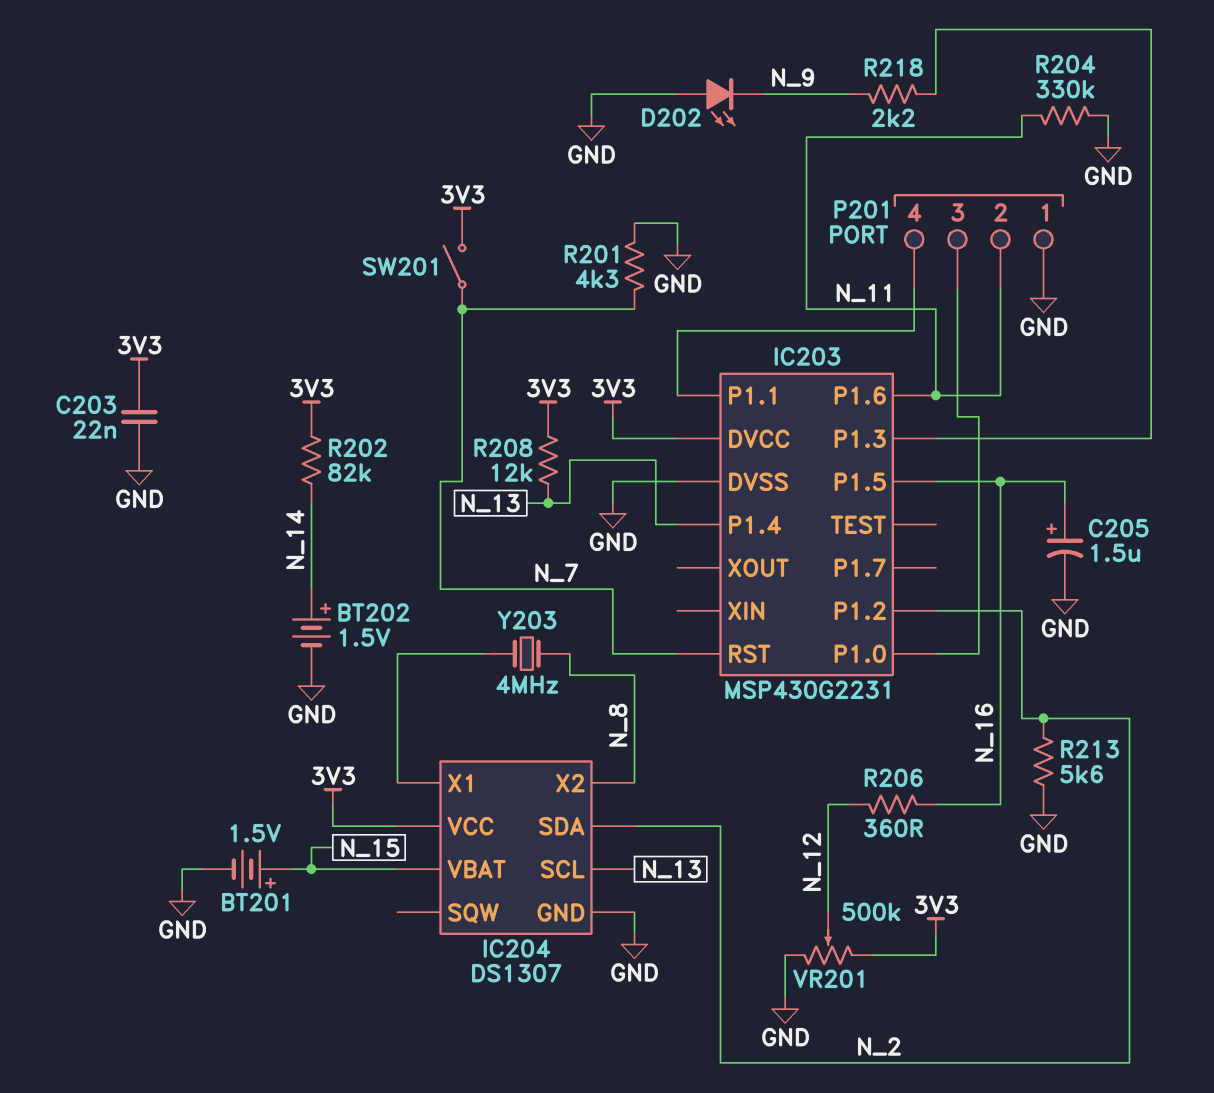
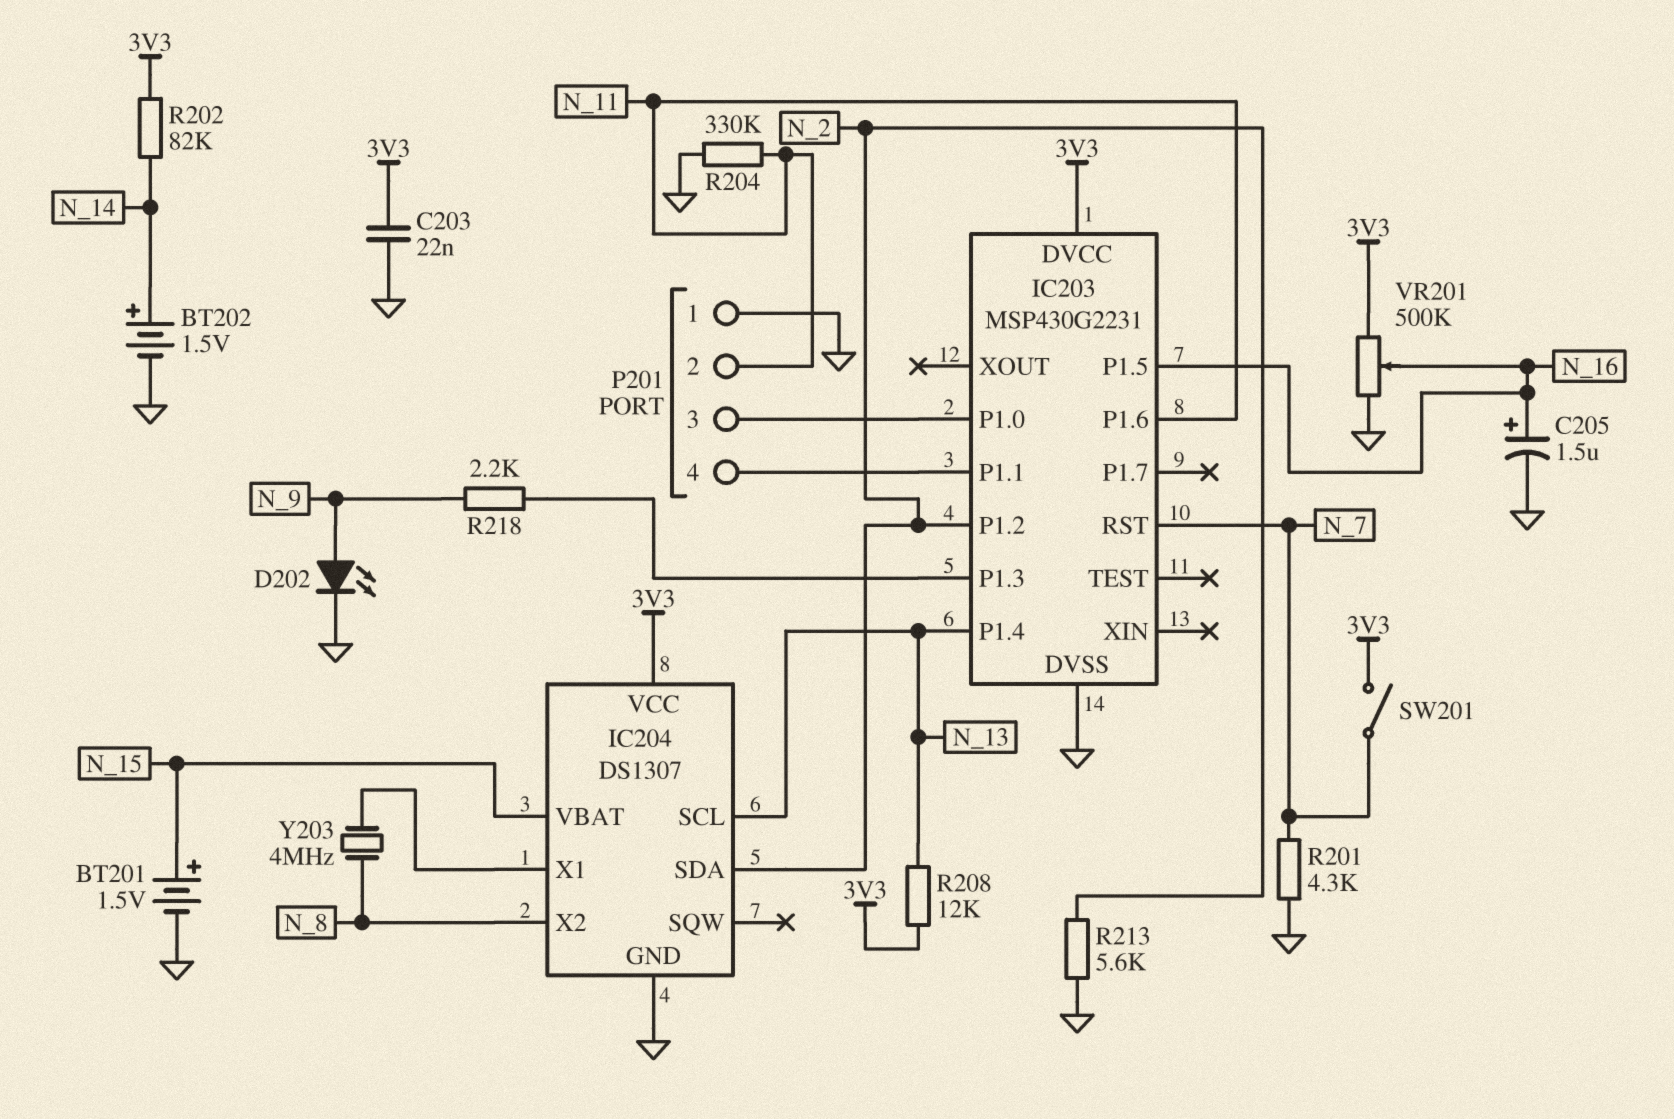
D202: LED (A GND, K N_9) -> LED (A N_9, K GND)
R206: 360 (N_12, N_16) -> none
VR201: 500k (3V3, GND, wiper N_12) -> 500k (3V3, GND, wiper N_16)

